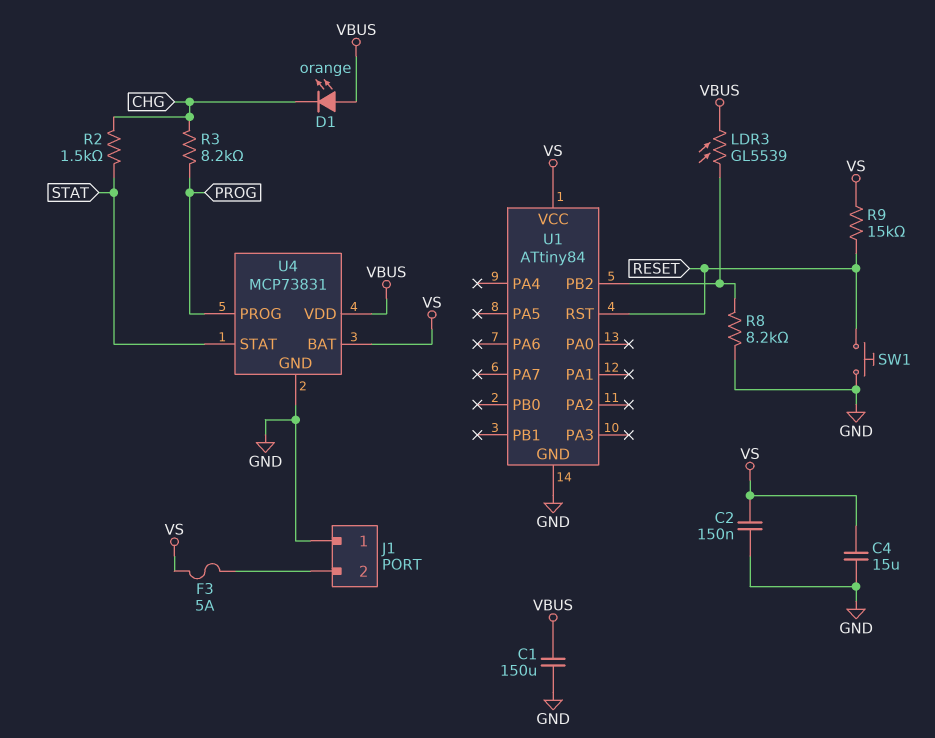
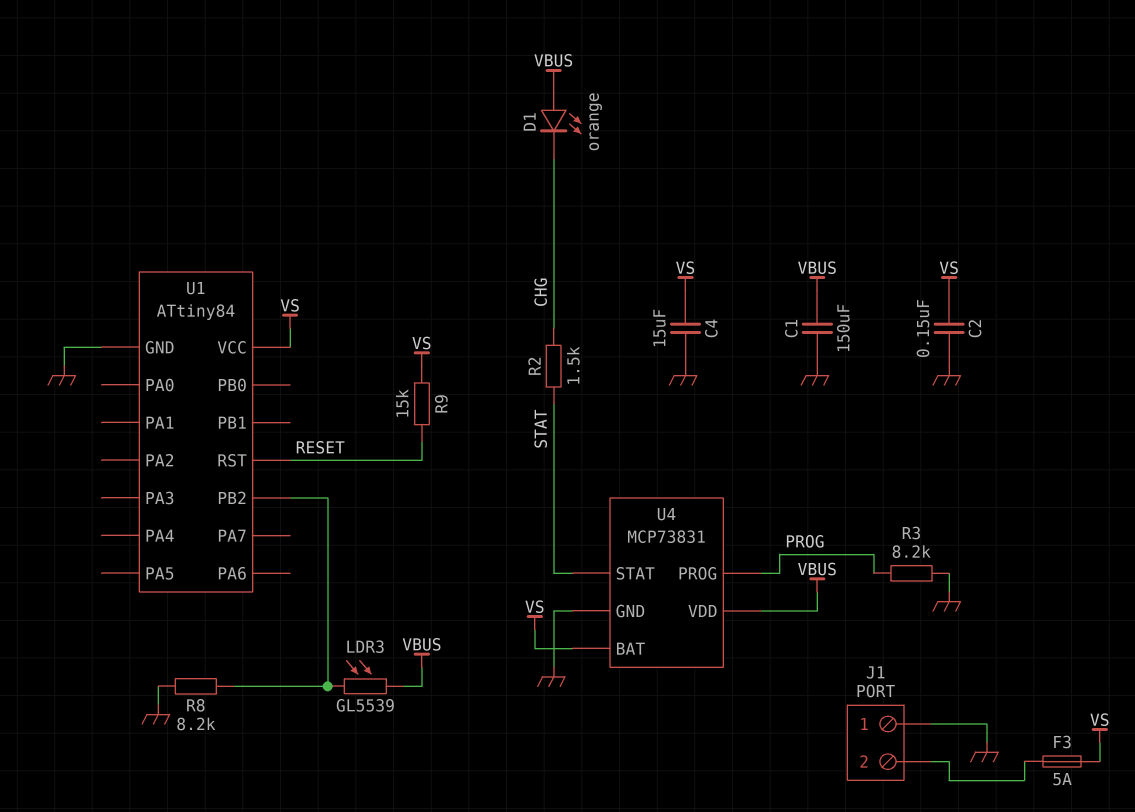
R3: 8.2k (CHG, PROG) -> 8.2k (GND, PROG)
SW1: button (GND, RESET) -> none

